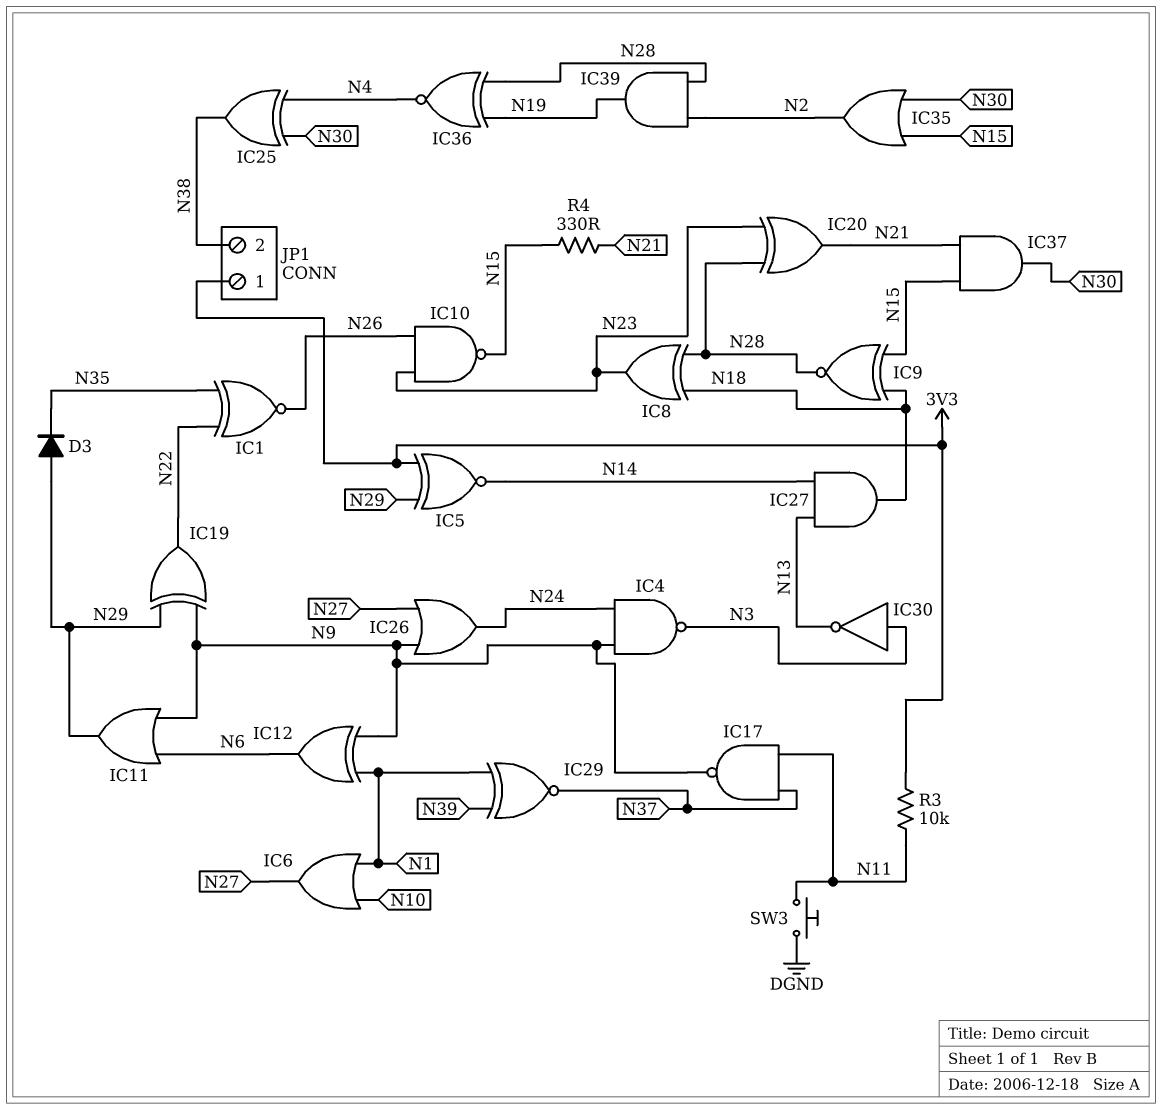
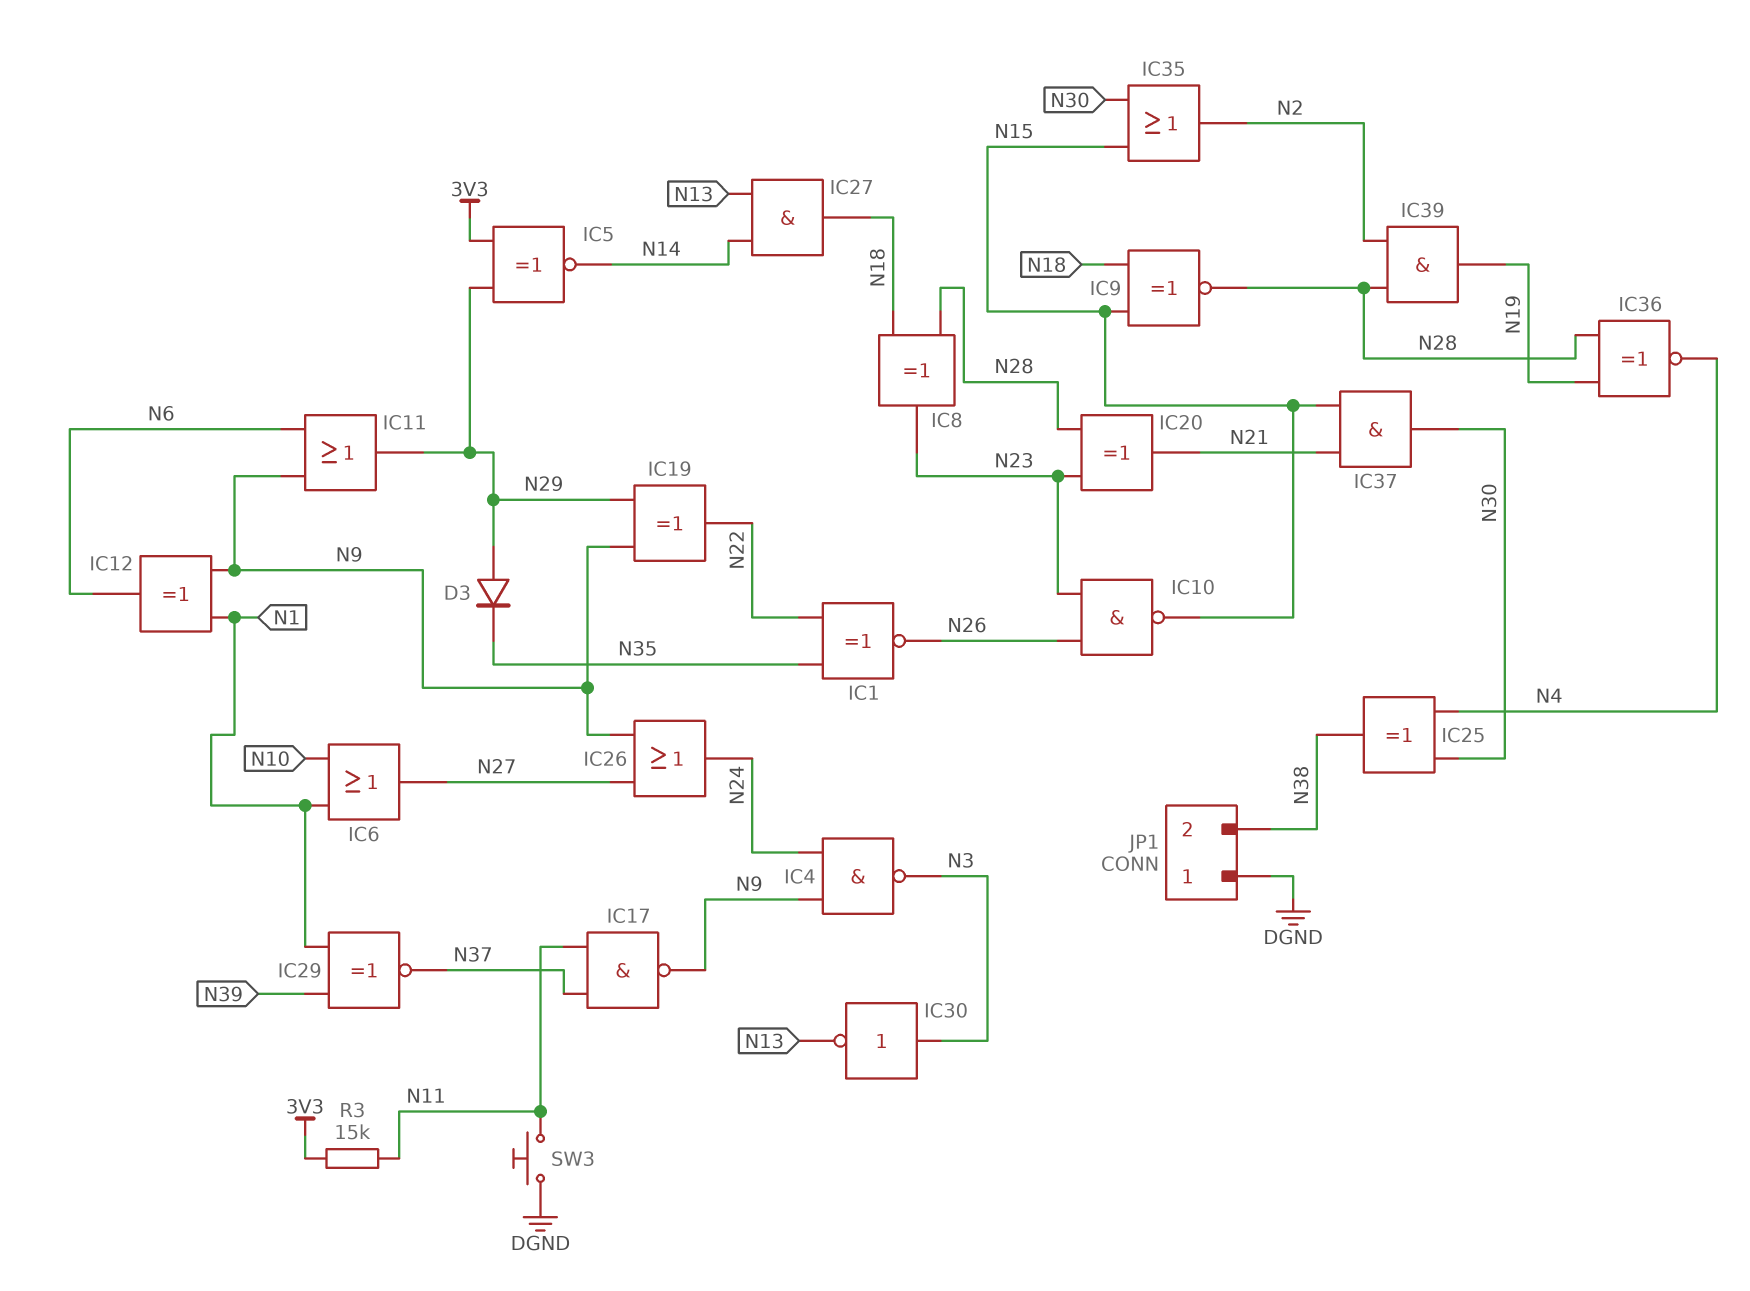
JP1 pin 1: 3V3 -> DGND
R3: 10k (3V3, N11) -> 15k (3V3, N11)
R4: 330 (N15, N21) -> none

